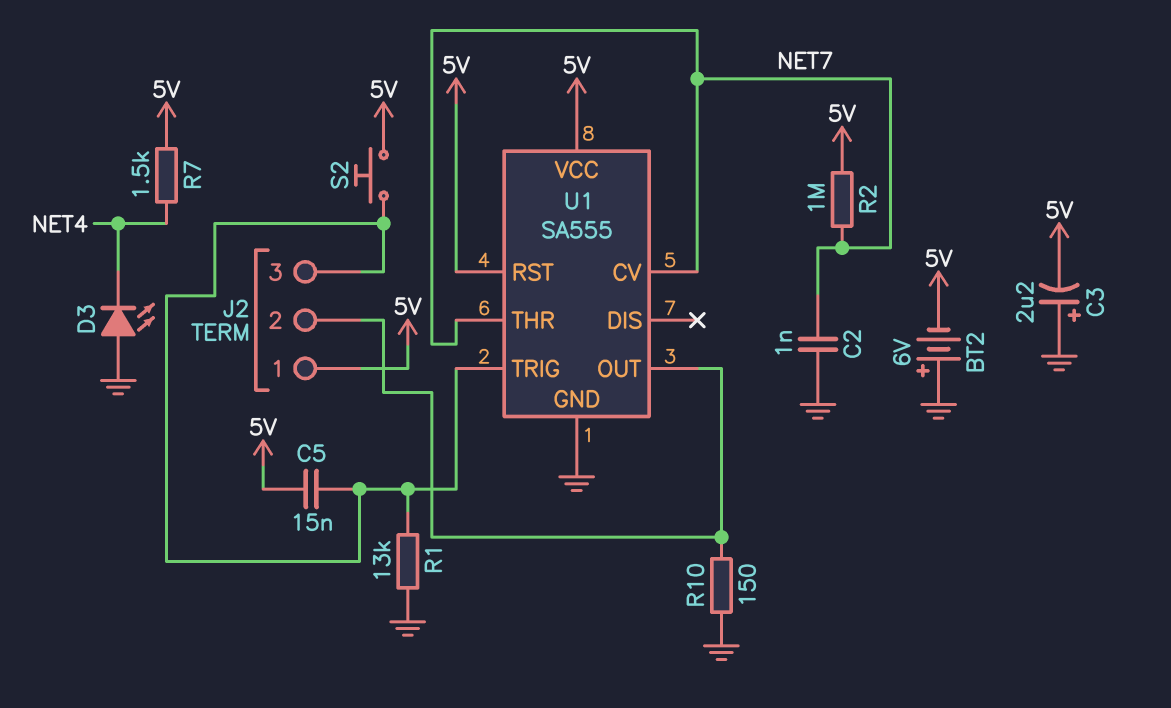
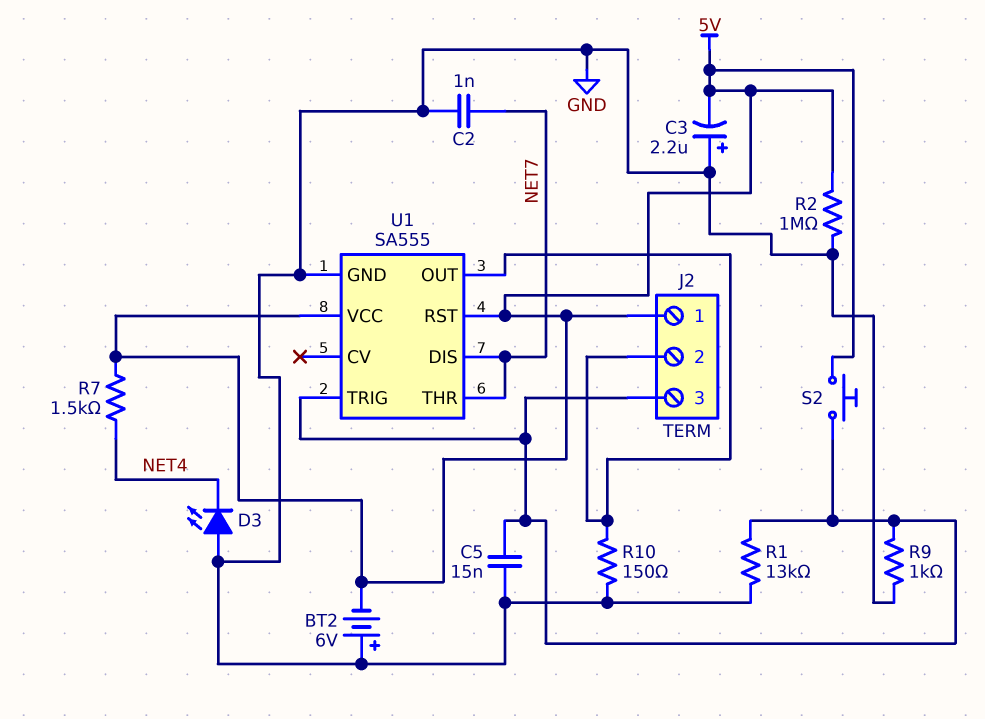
C5: 15nF (5V, J2/3) -> 15nF (GND, J2/3)
R2: 1M (5V, NET7) -> 1M (5V, GND)
R9: none -> 1k (GND, J2/3)
U1 pin CV: NET7 -> none
U1 pin DIS: none -> NET7

